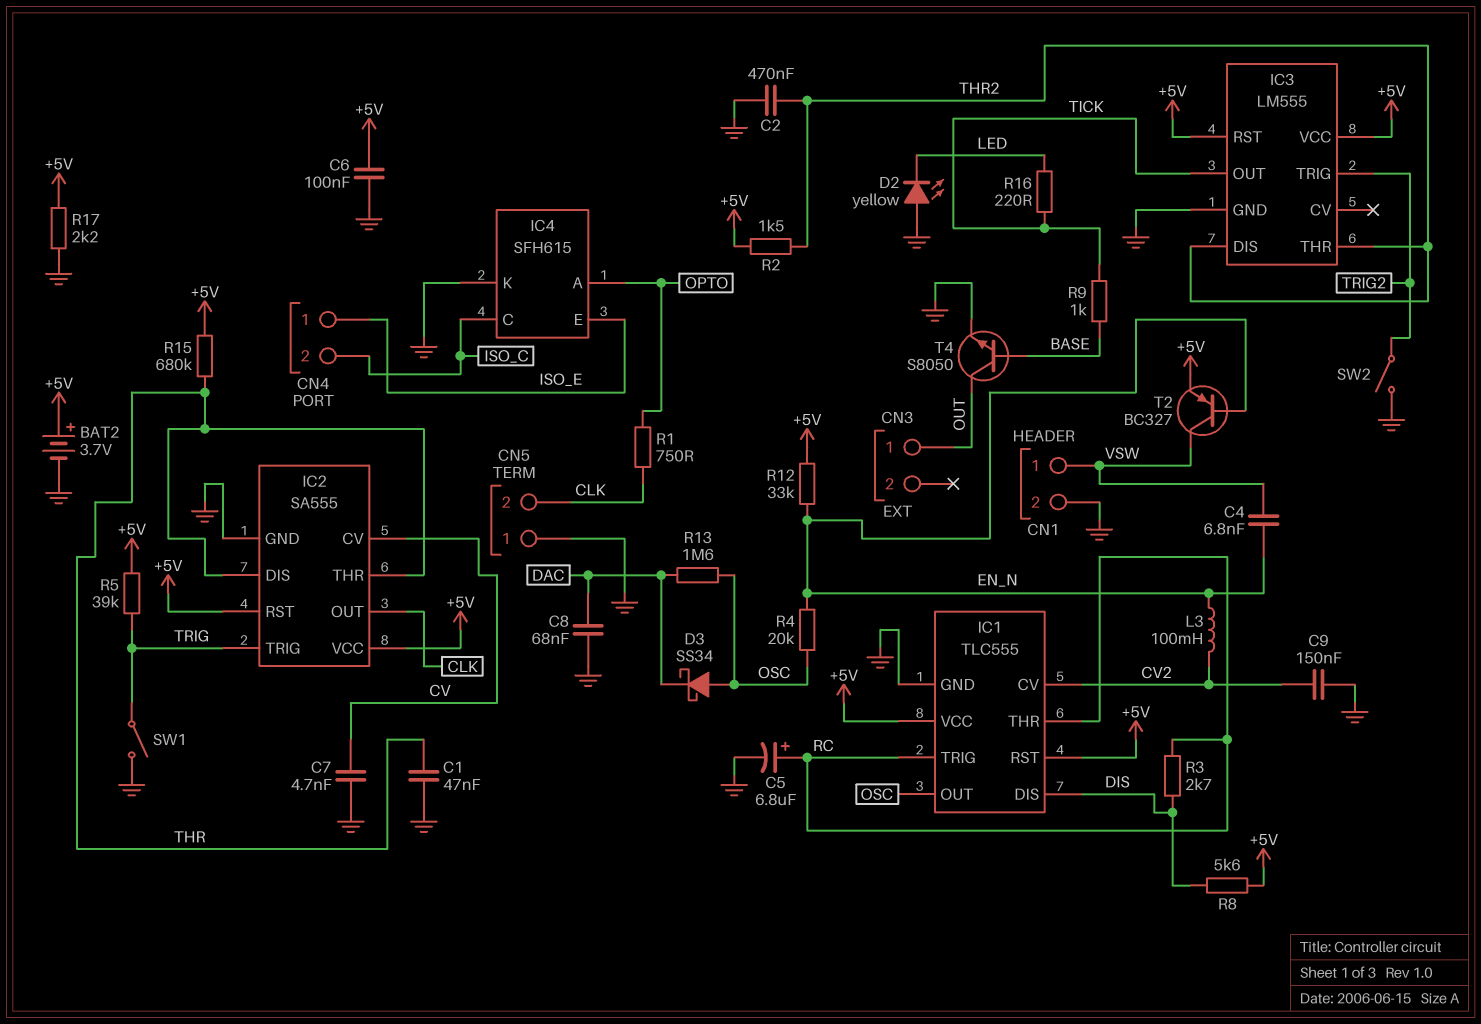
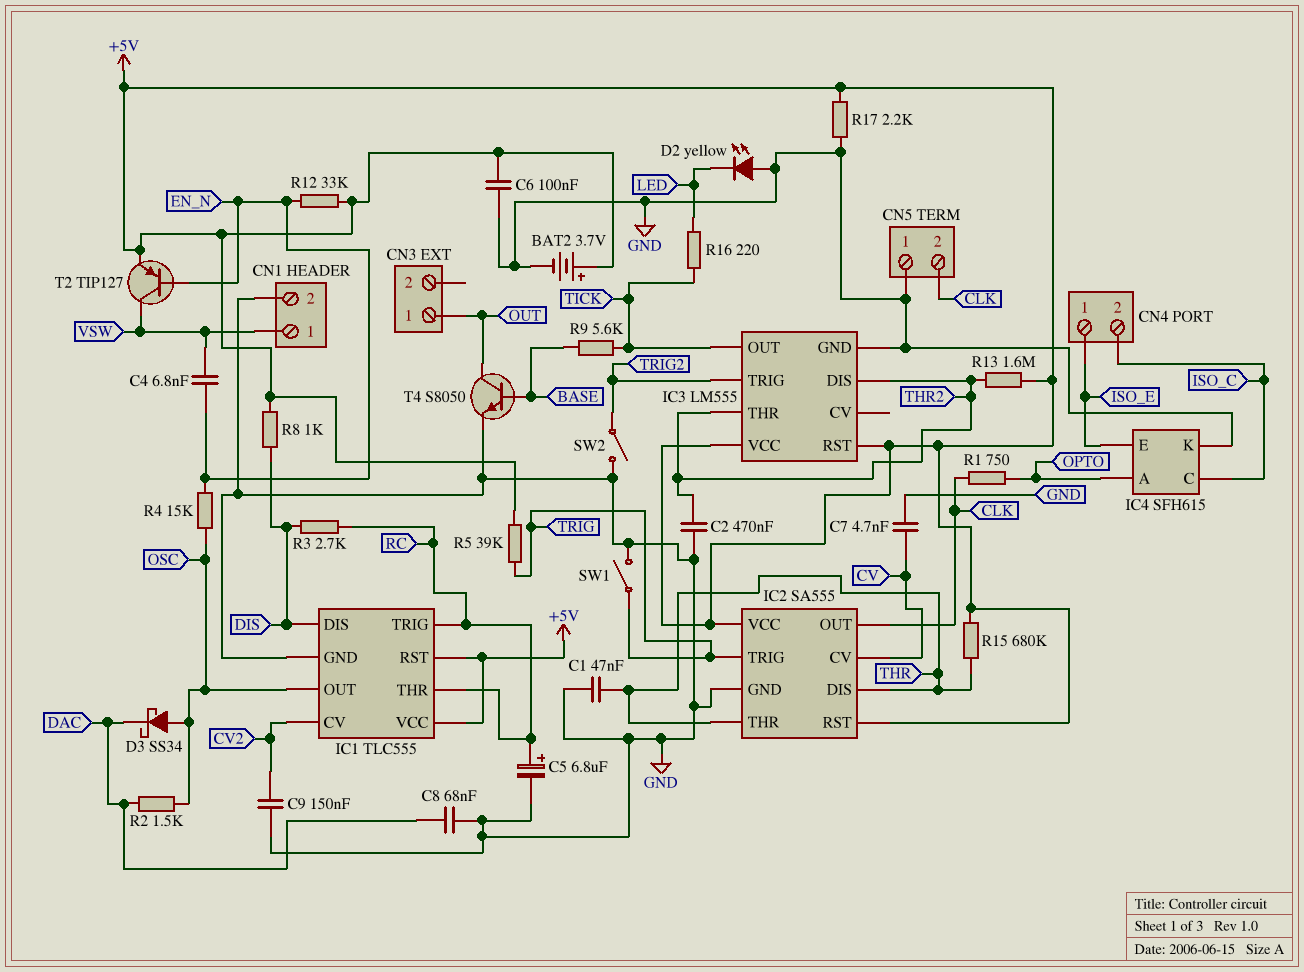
L3: 100mH (CV2, EN_N) -> none
R2: 1.5k (+5V, THR2) -> 1.5k (DAC, OSC)
R4: 20k (EN_N, OSC) -> 15k (EN_N, OSC)
R8: 5.6k (+5V, DIS) -> 1k (+5V, DIS)
R9: 1k (BASE, TICK) -> 5.6k (BASE, TICK)
R13: 1.6M (DAC, OSC) -> 1.6M (+5V, THR2)
T2: PNP BC327 (B EN_N, C VSW, E +5V) -> PNP TIP127 (B EN_N, C VSW, E +5V)

